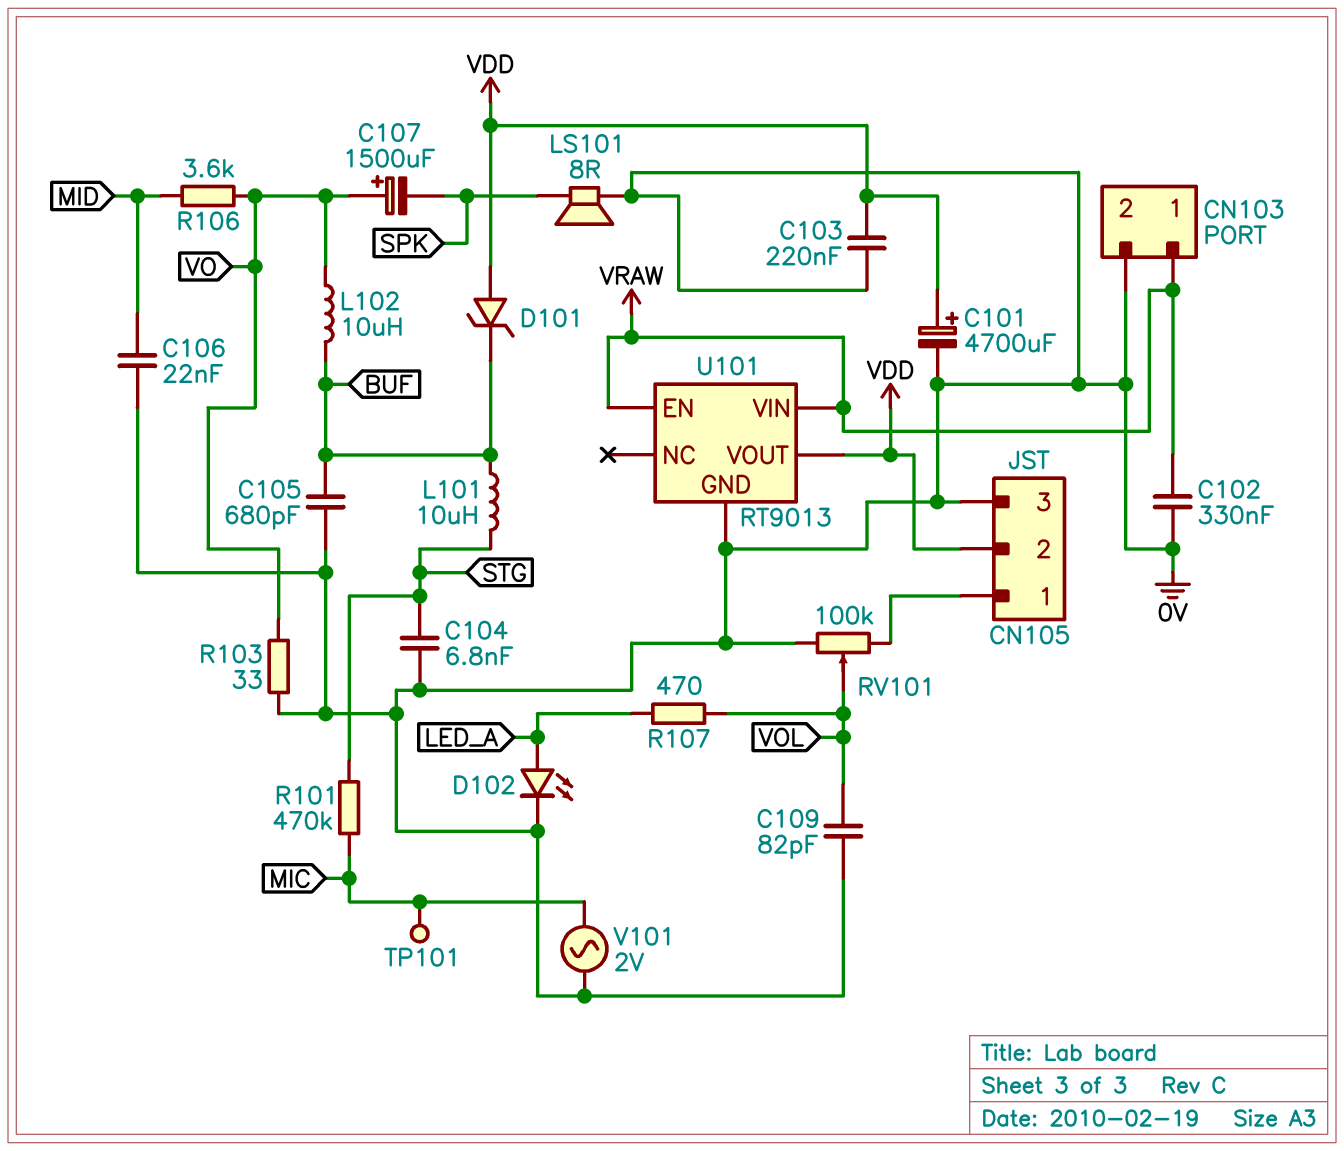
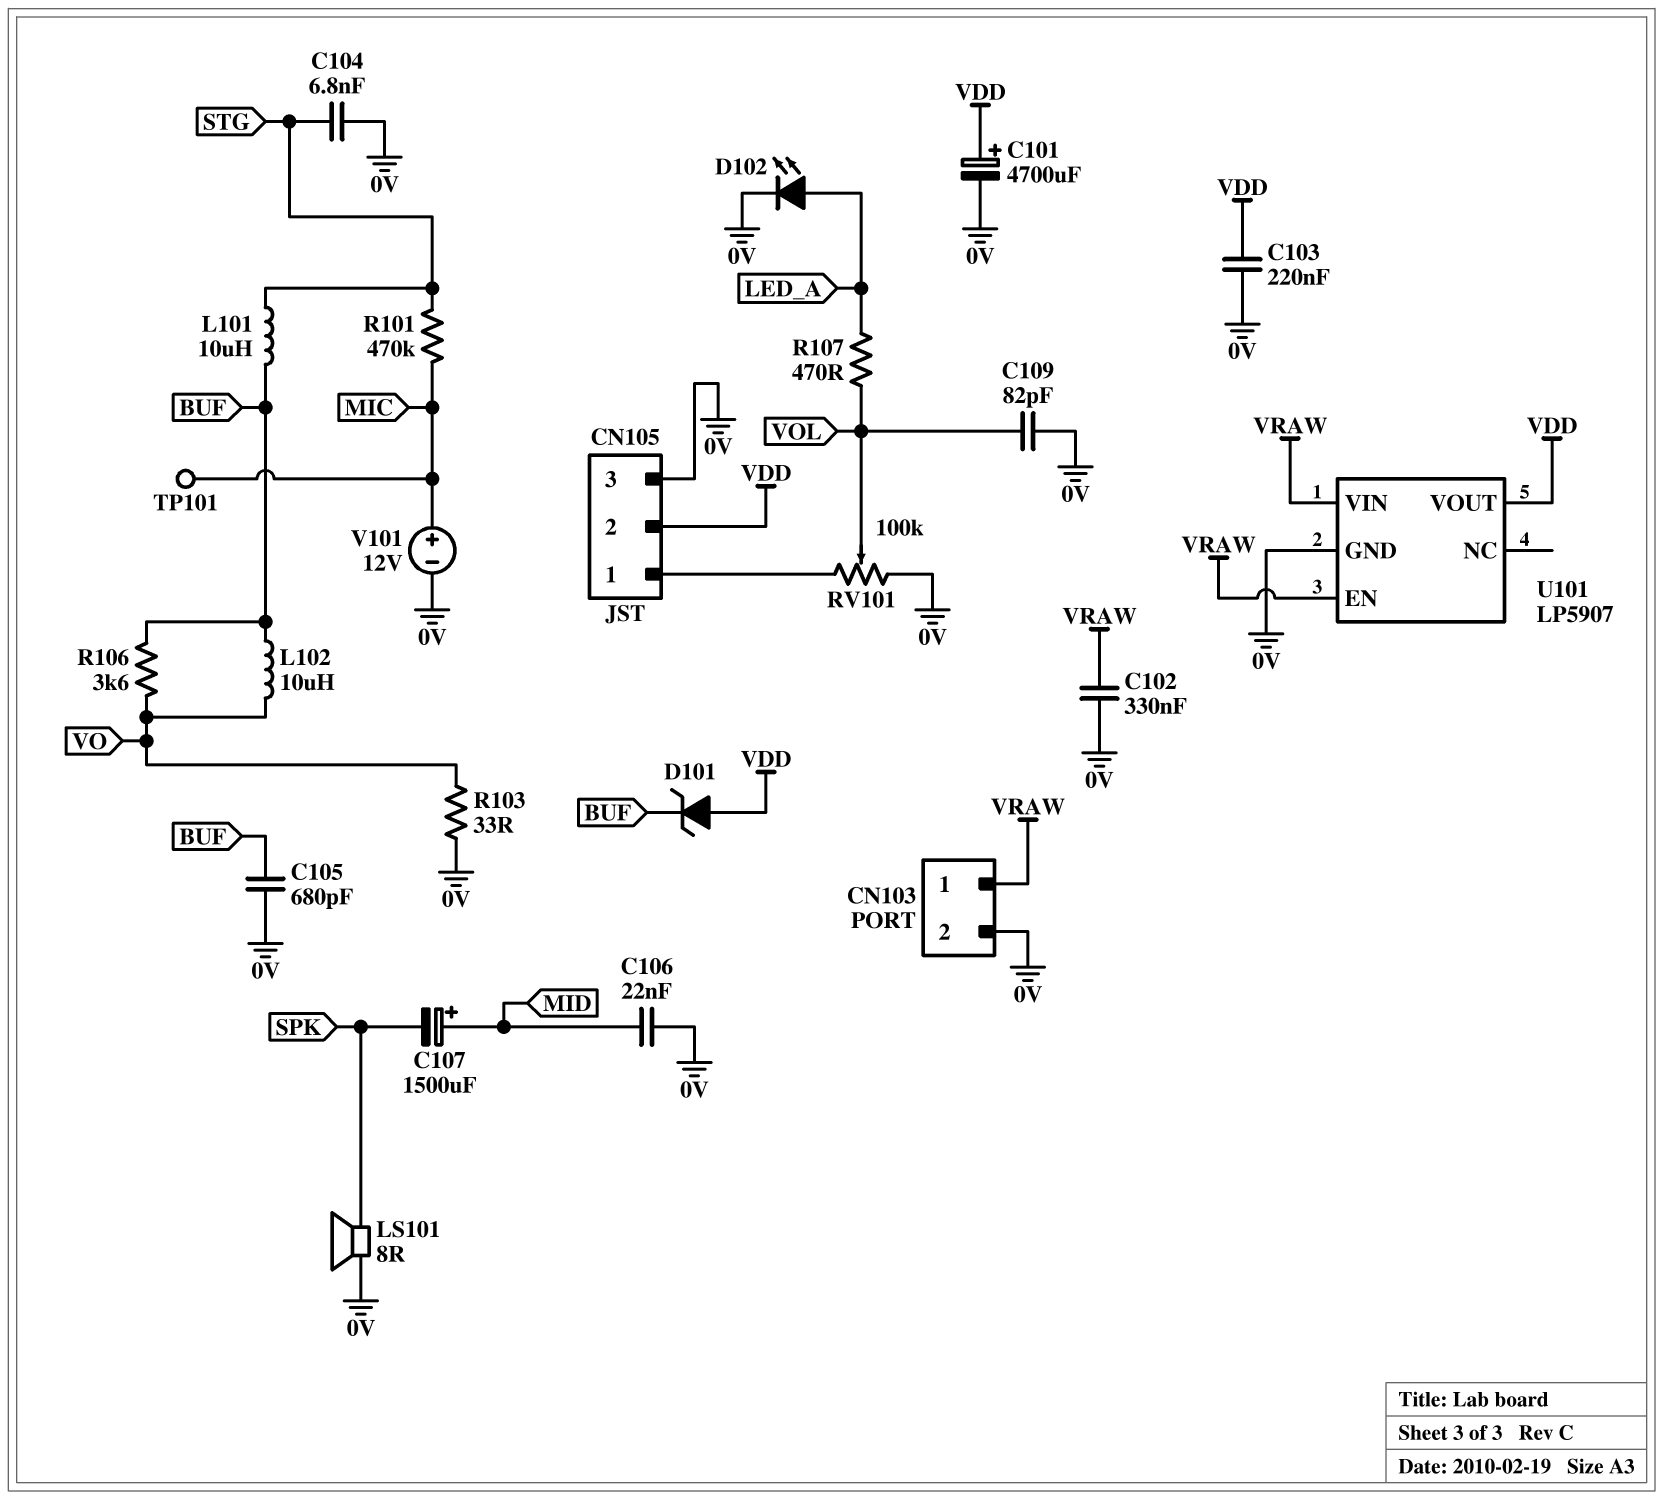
C107: 1500uF (plus VO, minus SPK) -> 1500uF (plus MID, minus SPK)
R106: 3.6k (MID, VO) -> 3.6k (BUF, VO)
U101: RT9013 -> LP5907
V101: AC 2V (0V, MIC) -> 12V (plus MIC, minus 0V)

